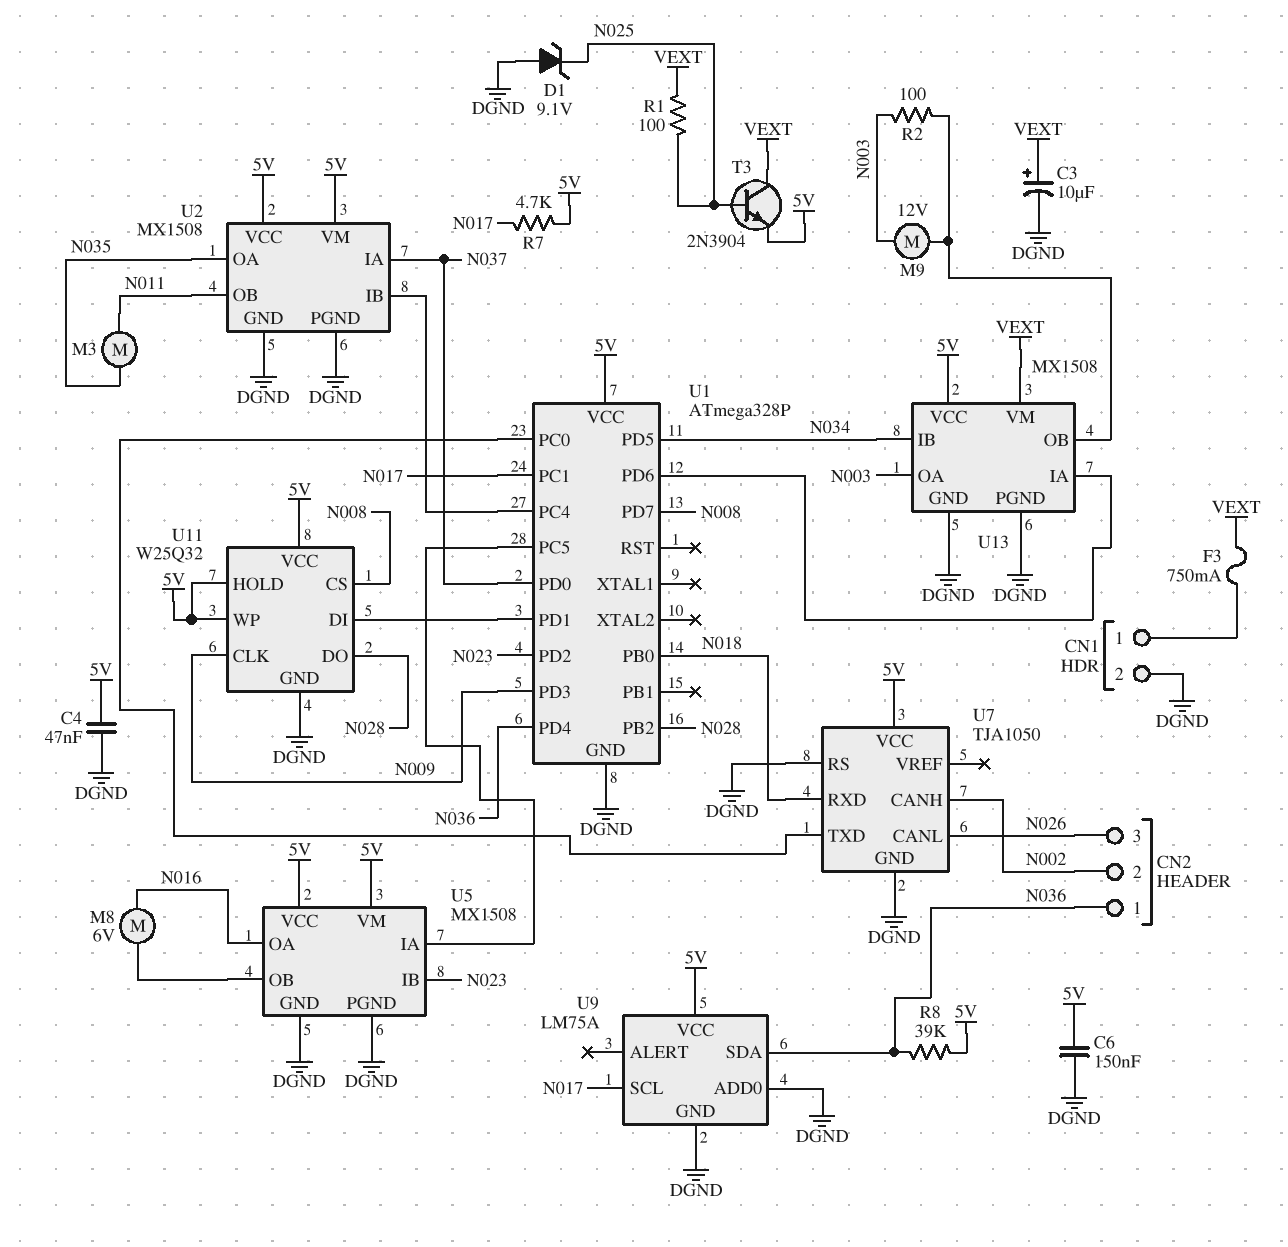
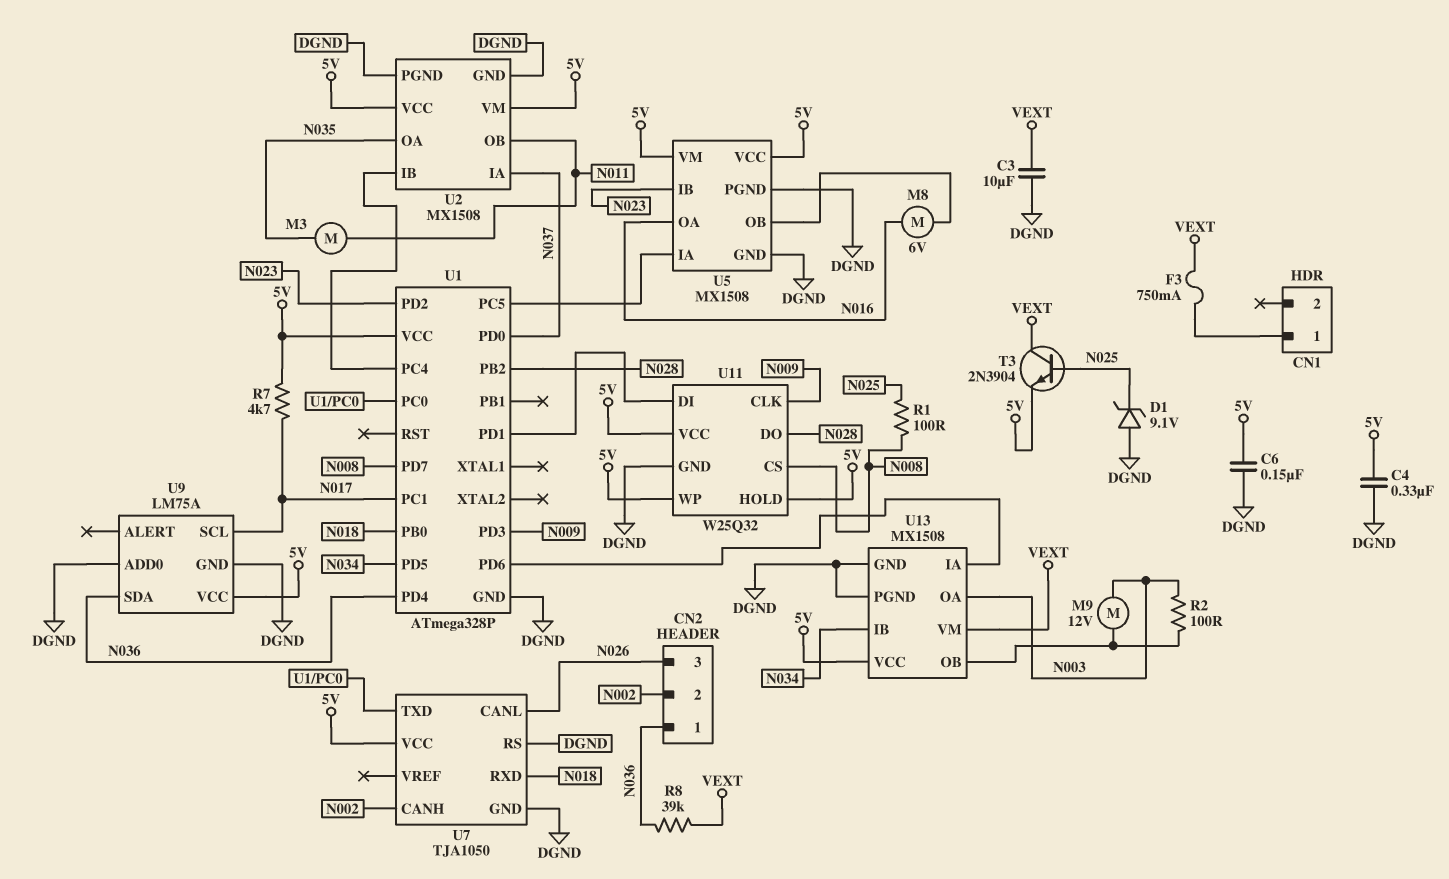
C3: 10uF (plus VEXT, minus DGND) -> 10uF (DGND, VEXT)
C4: 47nF (5V, DGND) -> 330nF (5V, DGND)
CN1 pin 2: DGND -> none
R1: 100 (N025, VEXT) -> 100 (N008, N025)
R8: 39k (5V, N036) -> 39k (N036, VEXT)

